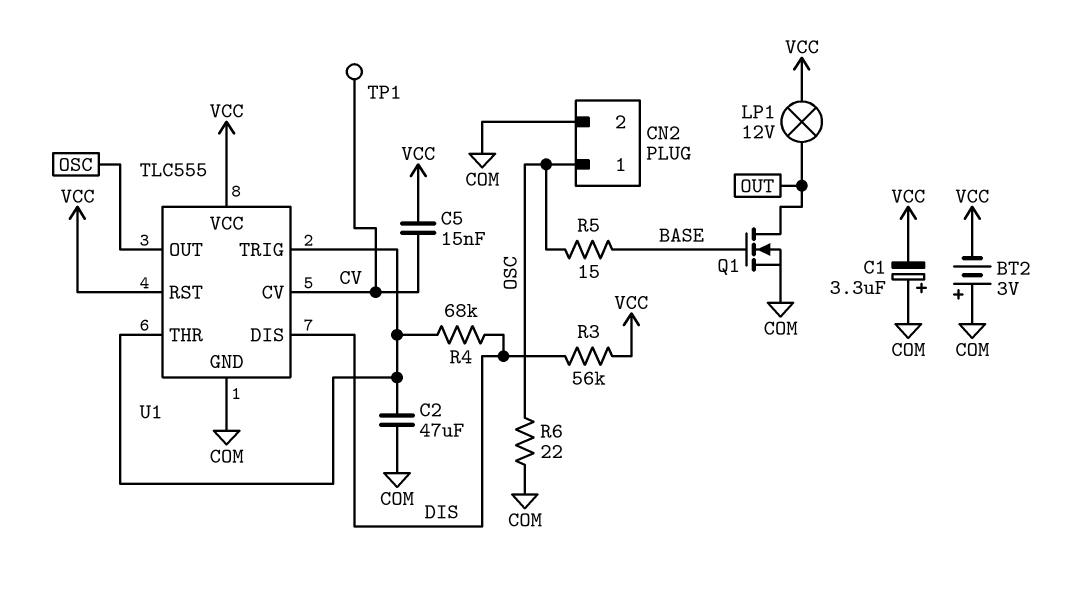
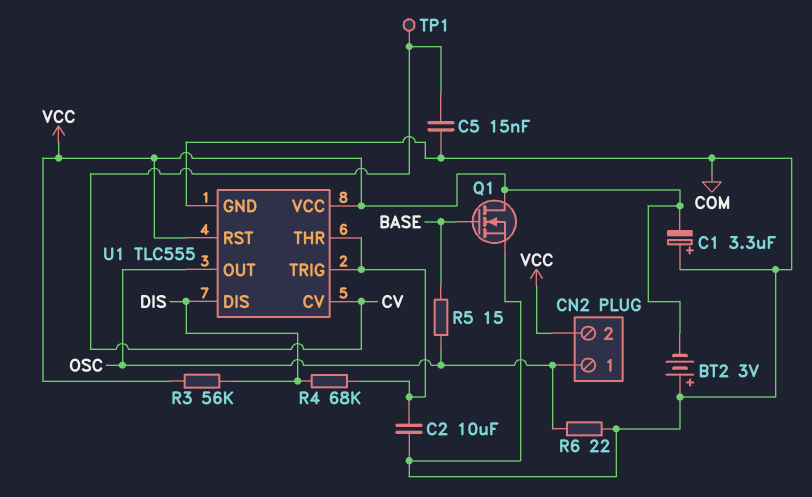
C2: 47uF (COM, U1/THR) -> 10uF (COM, U1/THR)
C5: 15nF (CV, VCC) -> 15nF (COM, CV)
CN2 pin 2: COM -> VCC
LP1: lamp 12V (OUT, VCC) -> none
Q1: NMOS (G BASE, D OUT, S COM) -> NMOS (G BASE, D VCC, S COM)

